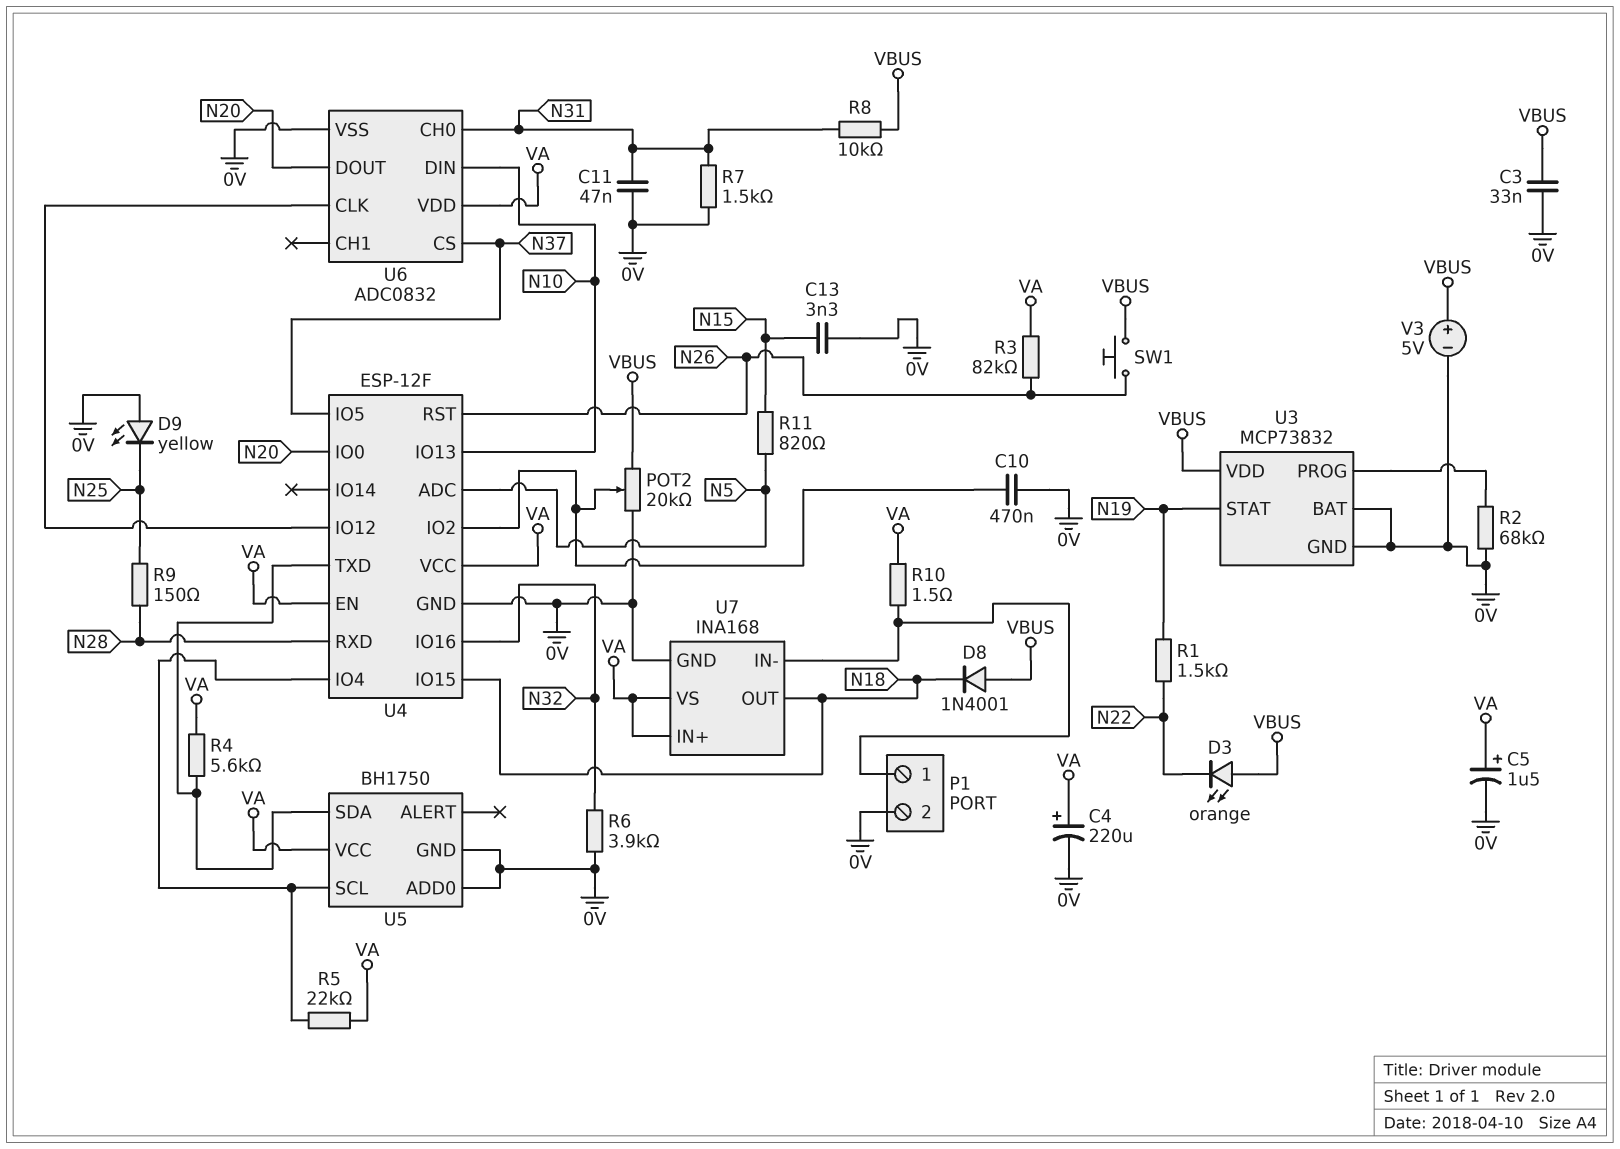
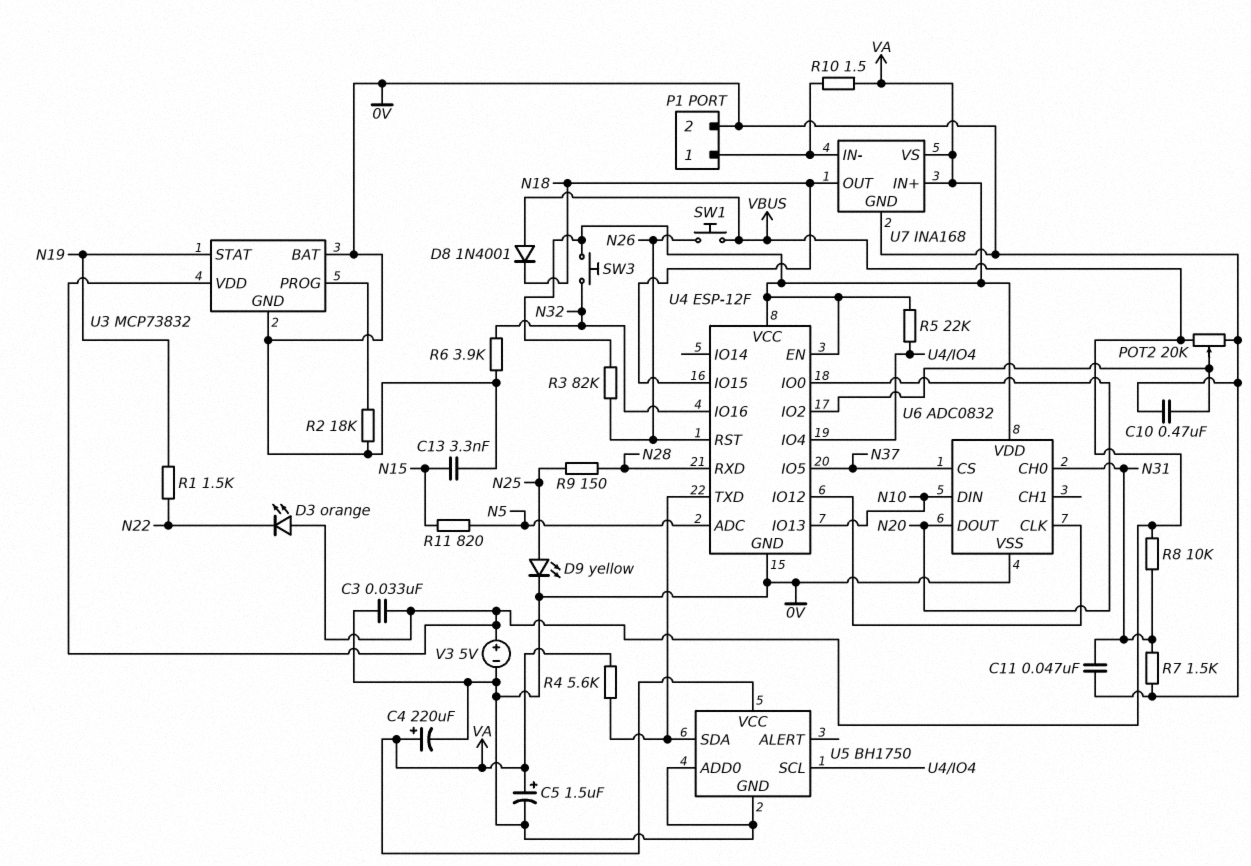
D9: LED yellow (A 0V, K N25) -> LED yellow (A N25, K 0V)
R2: 68k (0V, U3/PROG) -> 18k (0V, U3/PROG)
SW3: none -> button (N32, VA)

